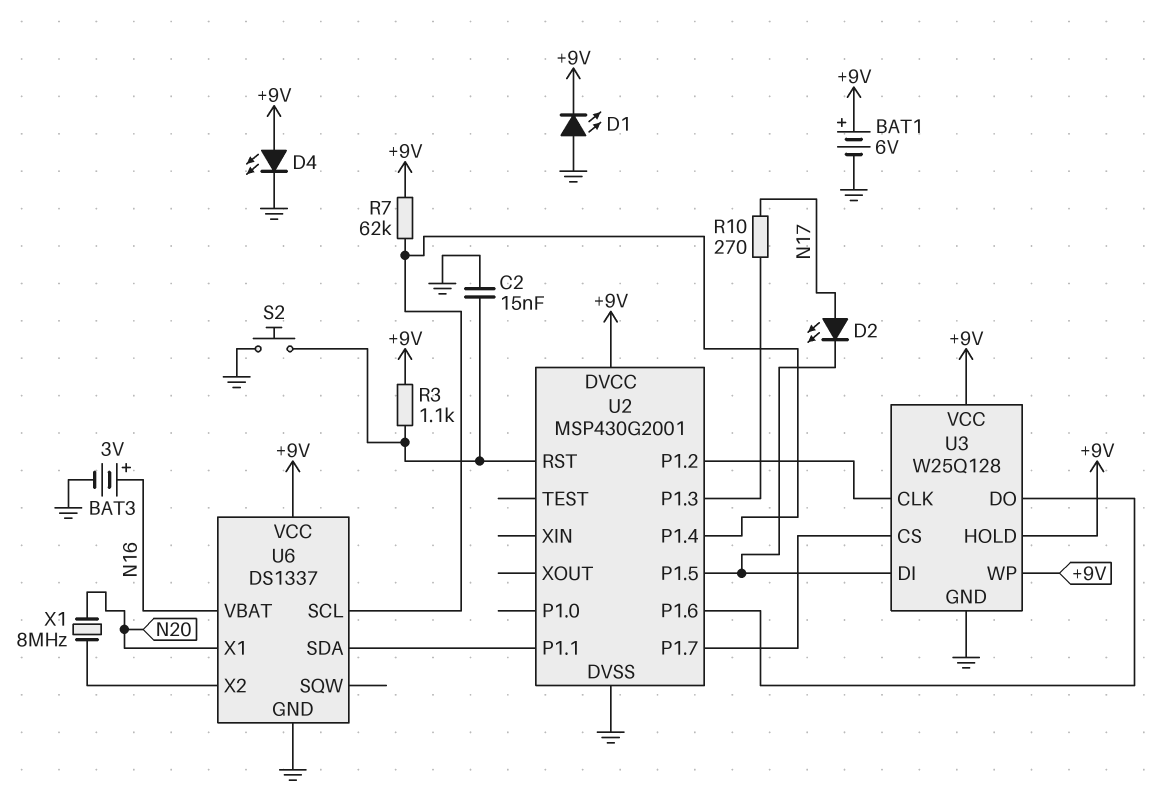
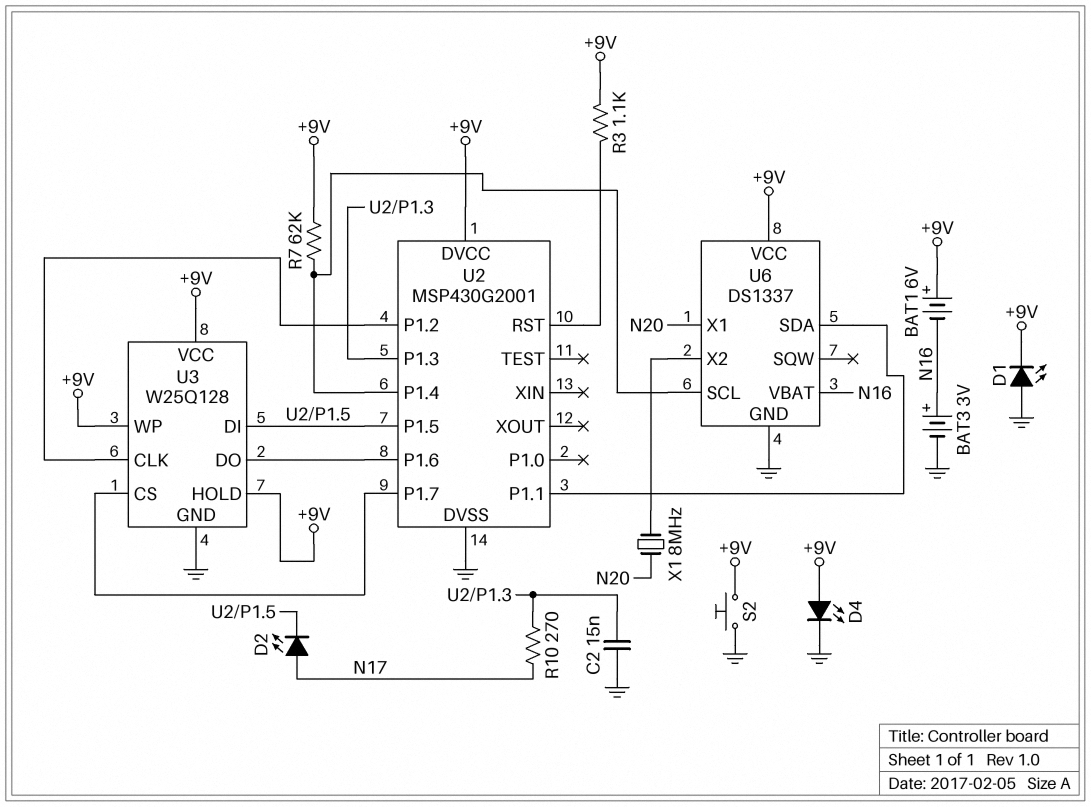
BAT1: 6V (plus +9V, minus GND) -> 6V (plus +9V, minus N16)
C2: 15nF (GND, U2/RST) -> 15nF (GND, U2/P1.3)
S2: button (GND, U2/RST) -> button (+9V, GND)

